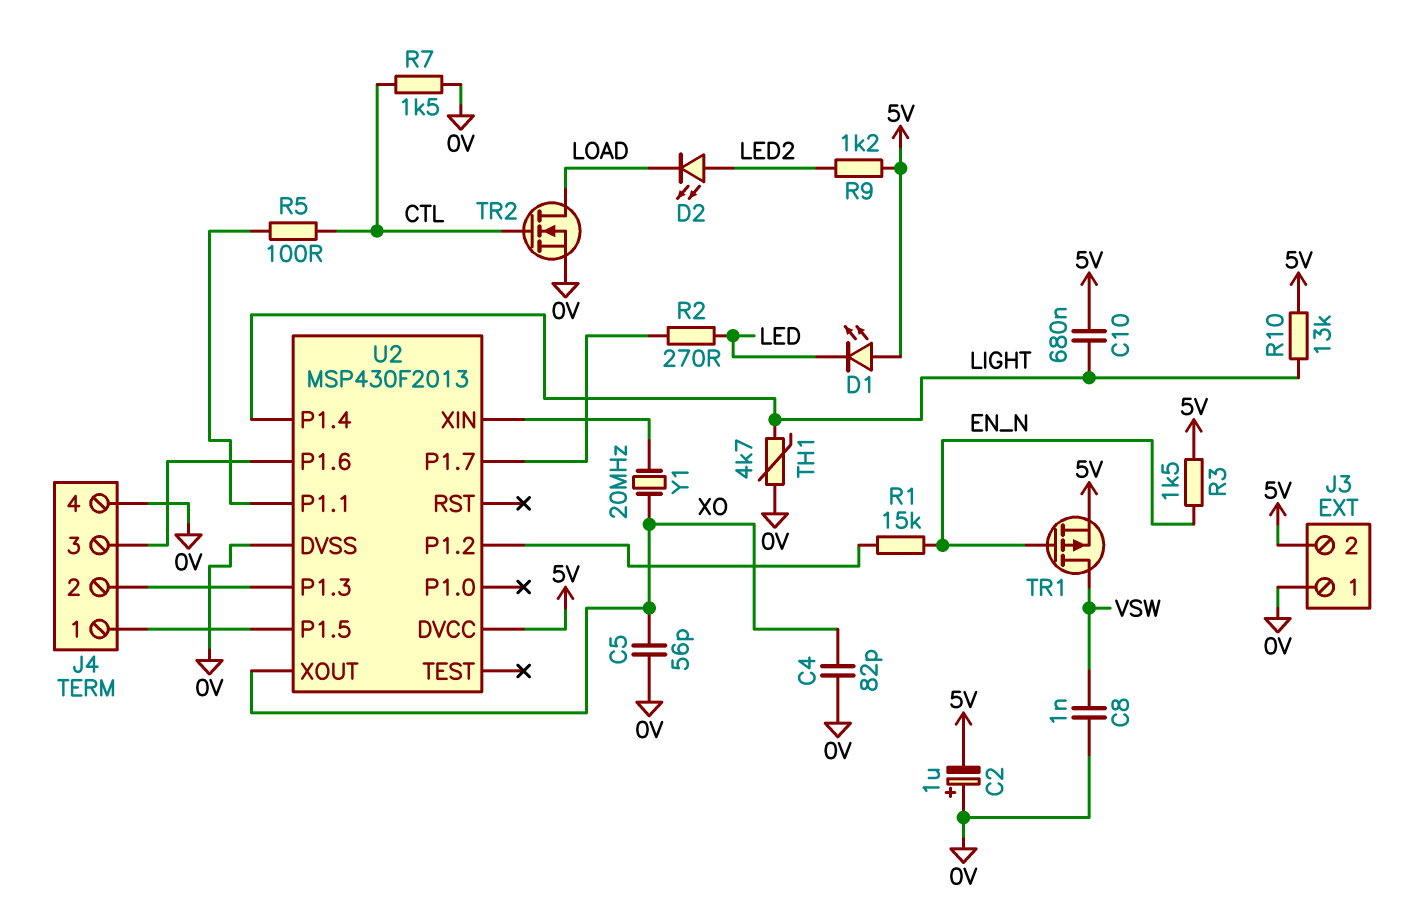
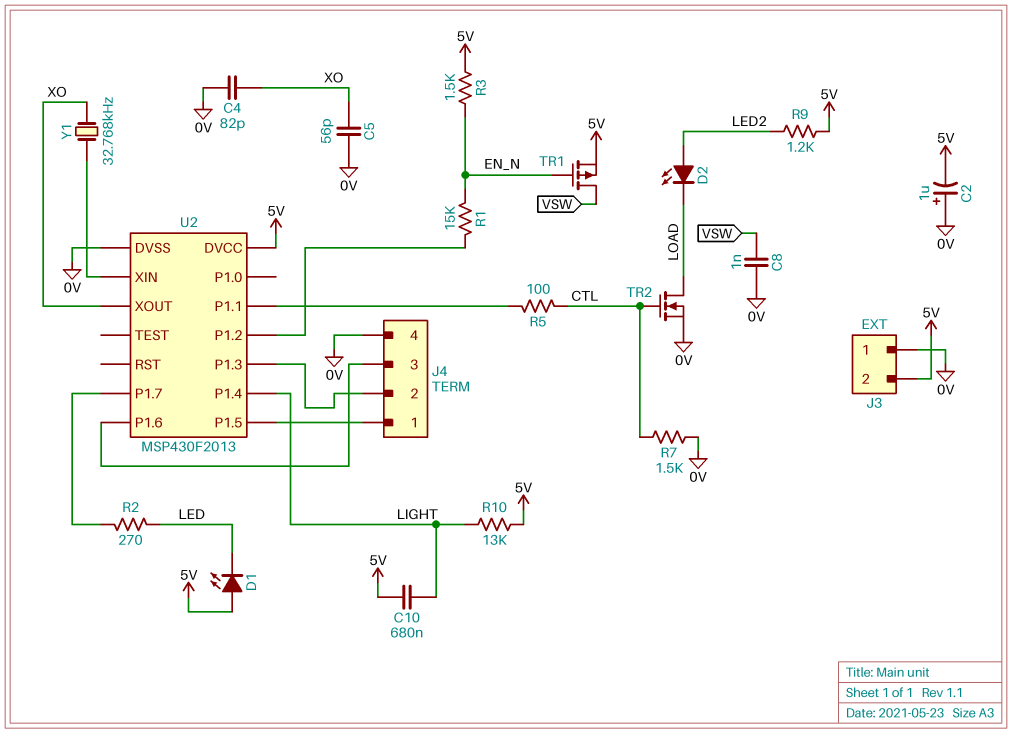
TH1: 4.7k (0V, LIGHT) -> none
Y1: 20MHz (U2/XIN, XO) -> 32.768kHz (U2/XIN, XO)

